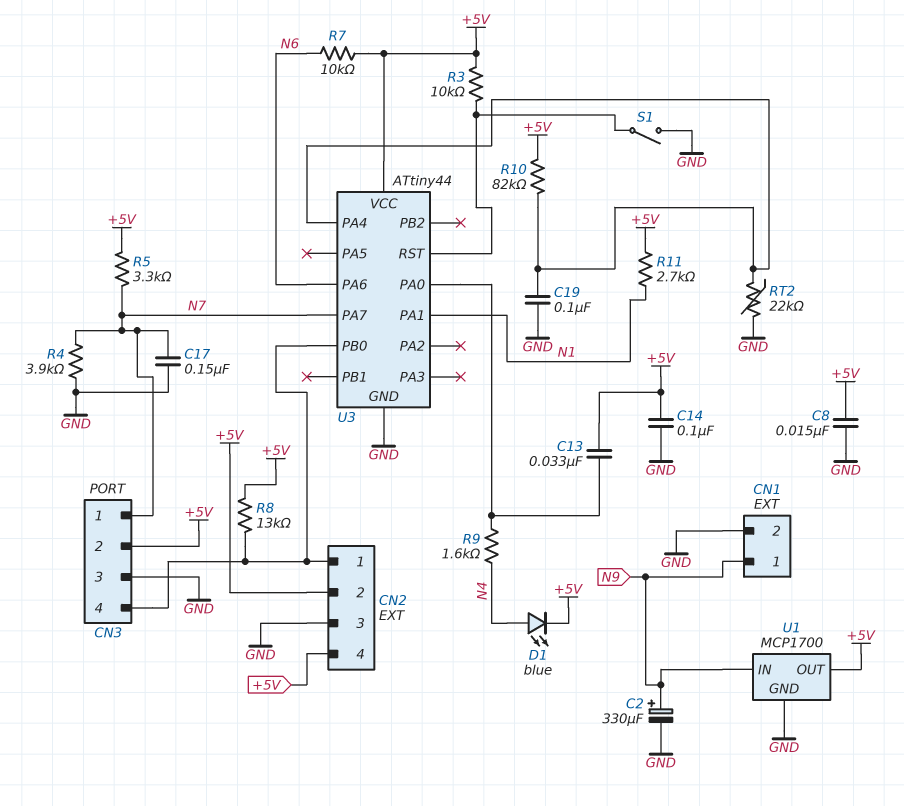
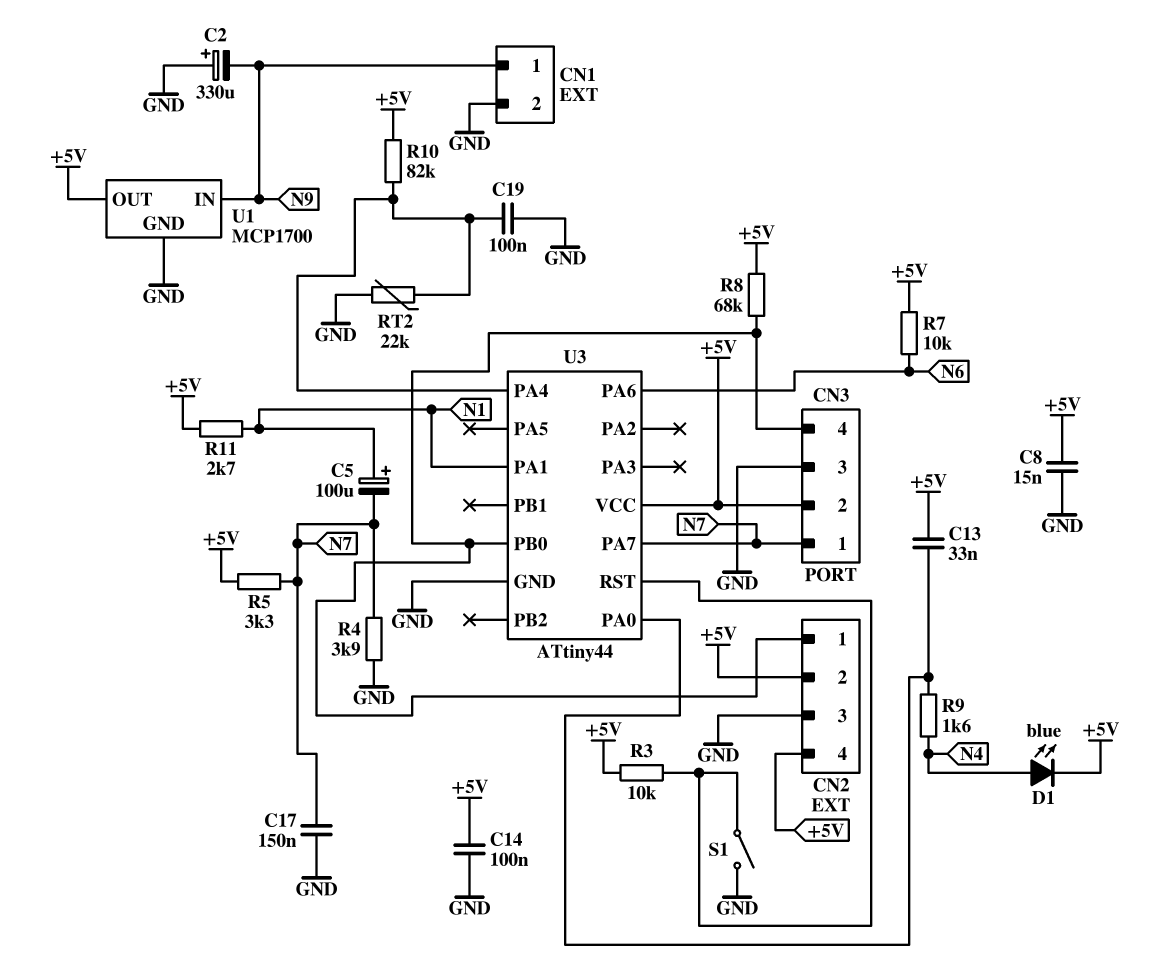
C2: 330uF (plus N9, minus GND) -> 330uF (plus GND, minus N9)
C5: none -> 100uF (plus N1, minus N7)
R8: 13k (+5V, CN2/1) -> 68k (+5V, CN2/1)

